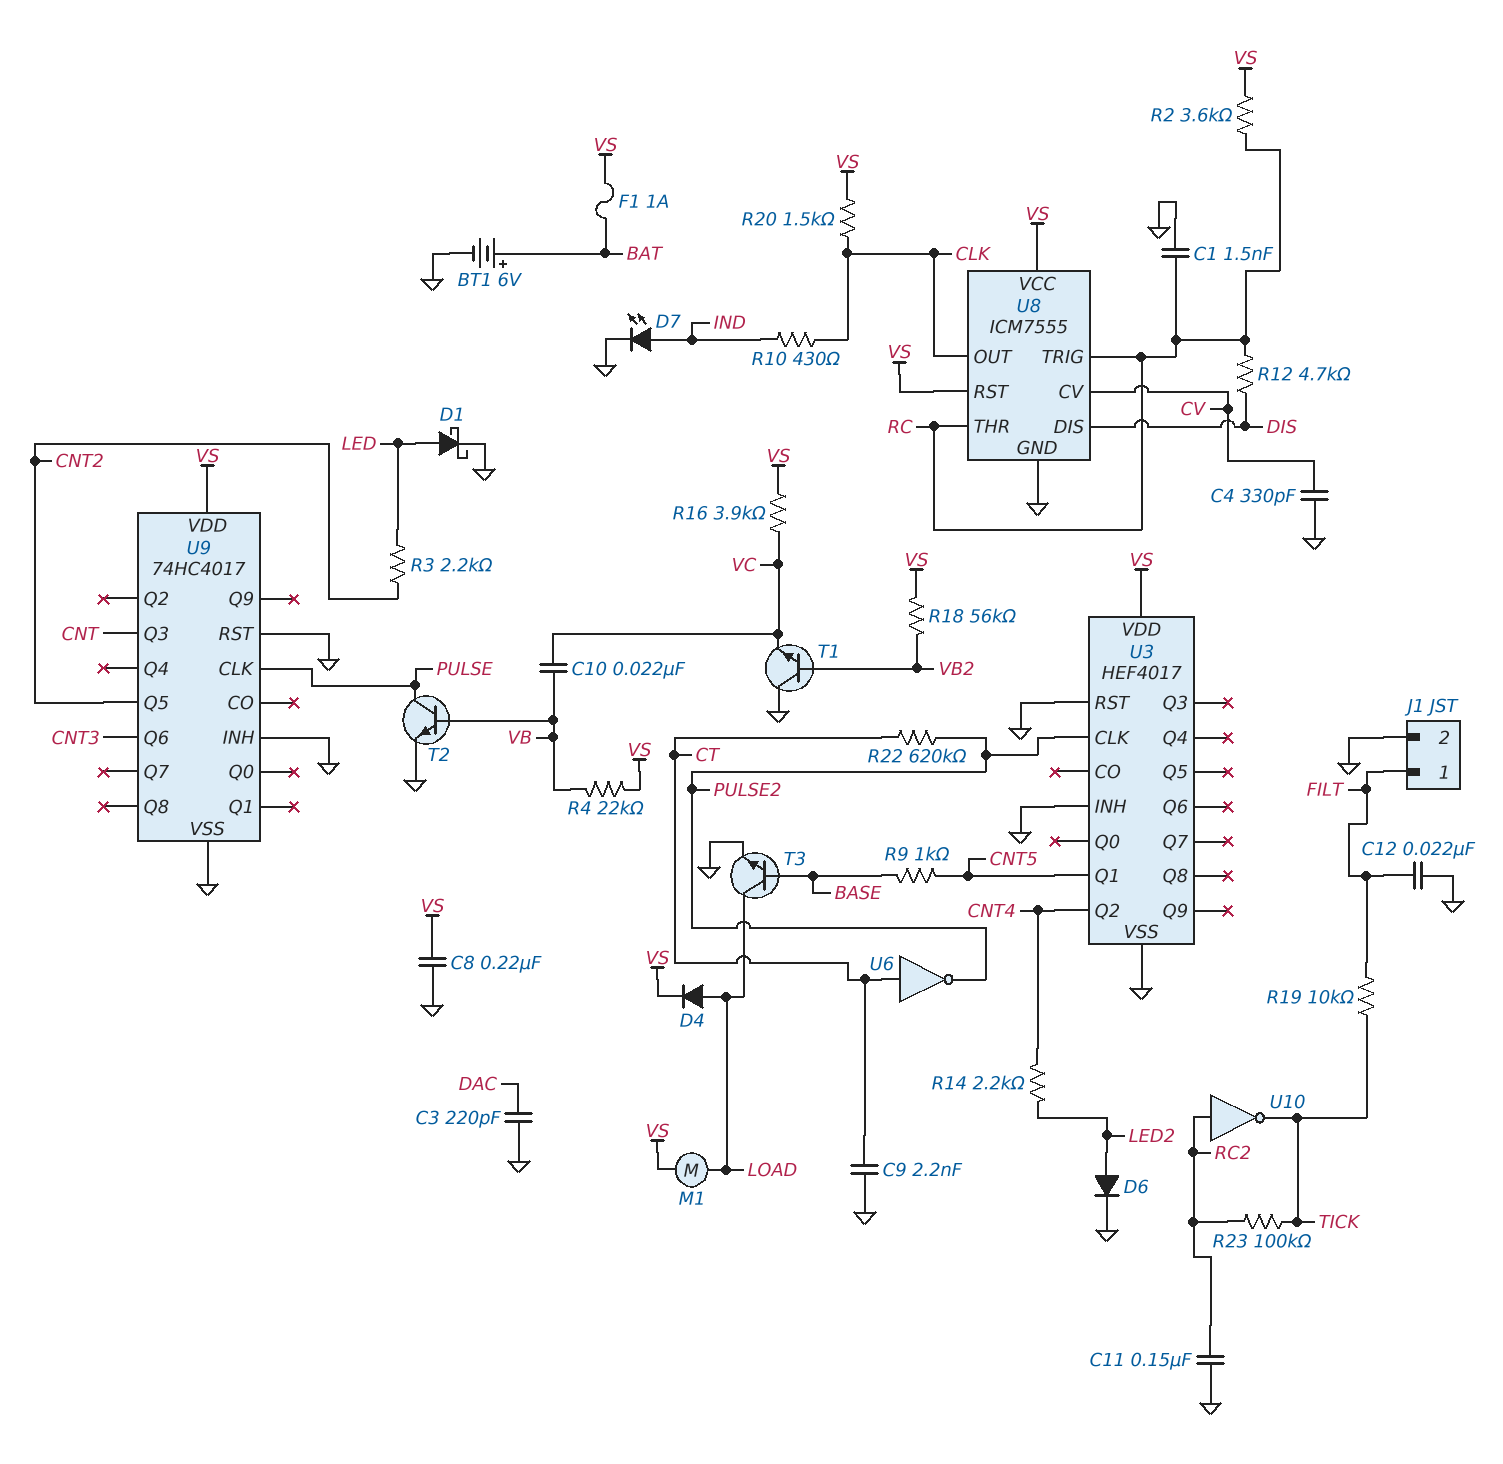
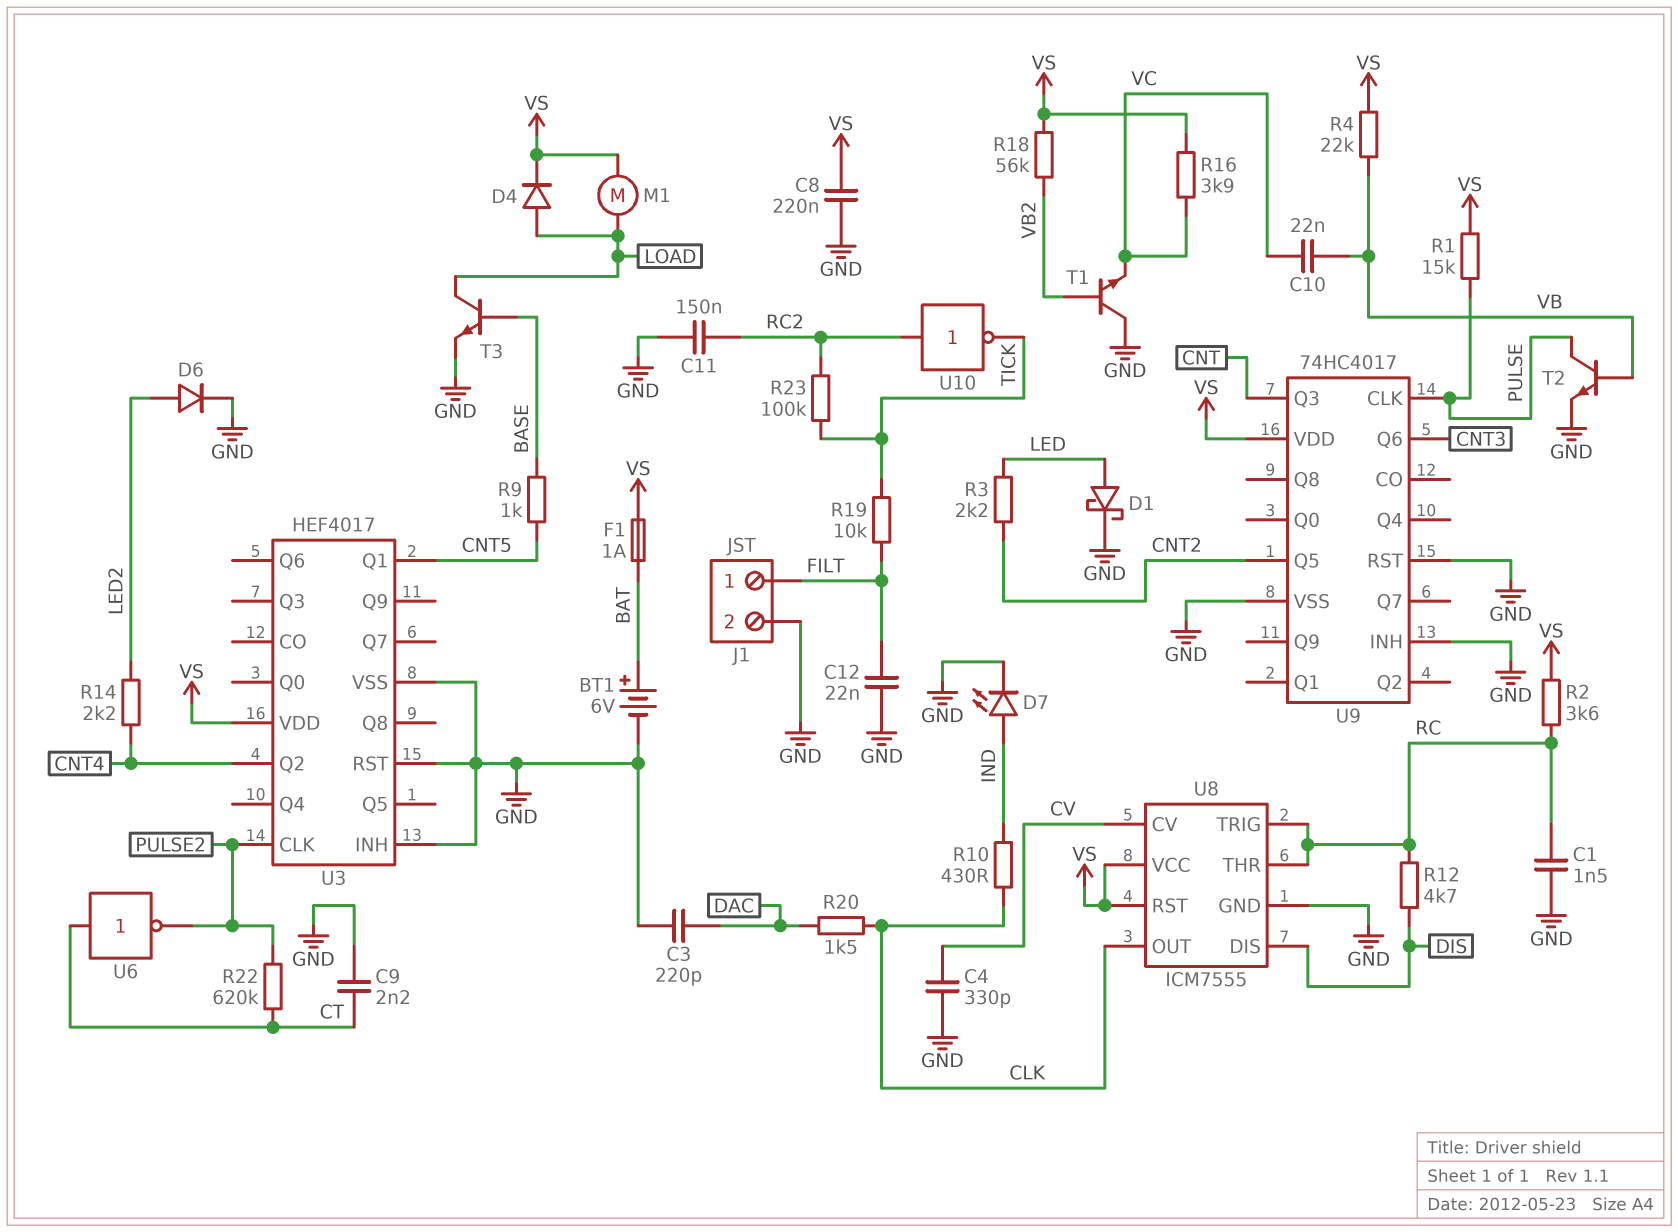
R1: none -> 15k (PULSE, VS)
R20: 1.5k (CLK, VS) -> 1.5k (CLK, DAC)

